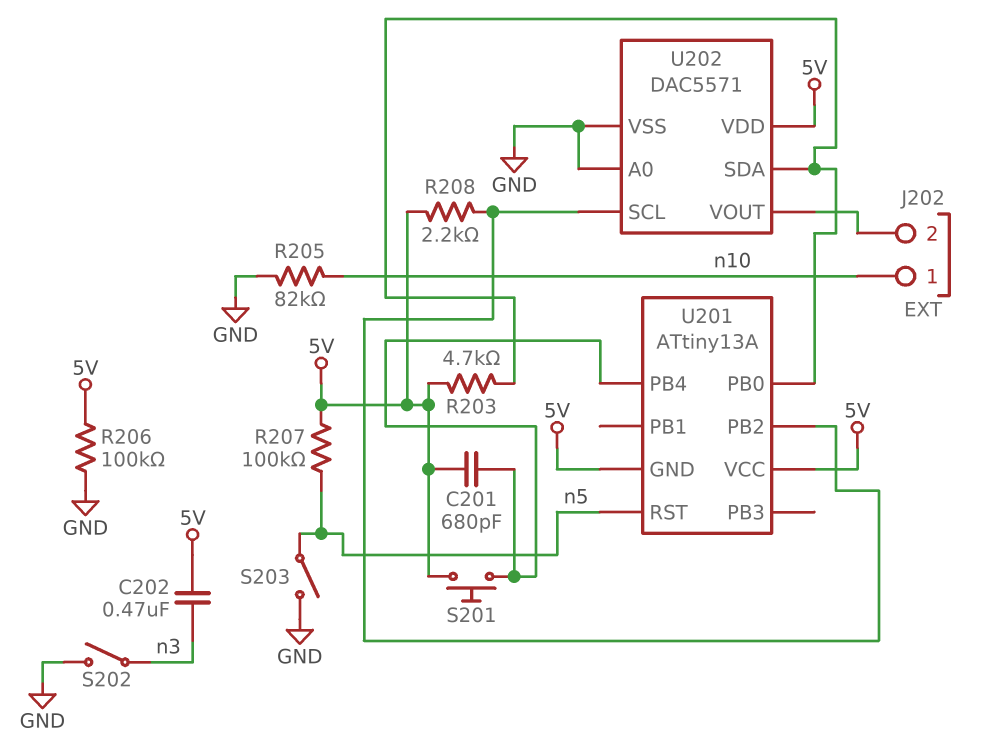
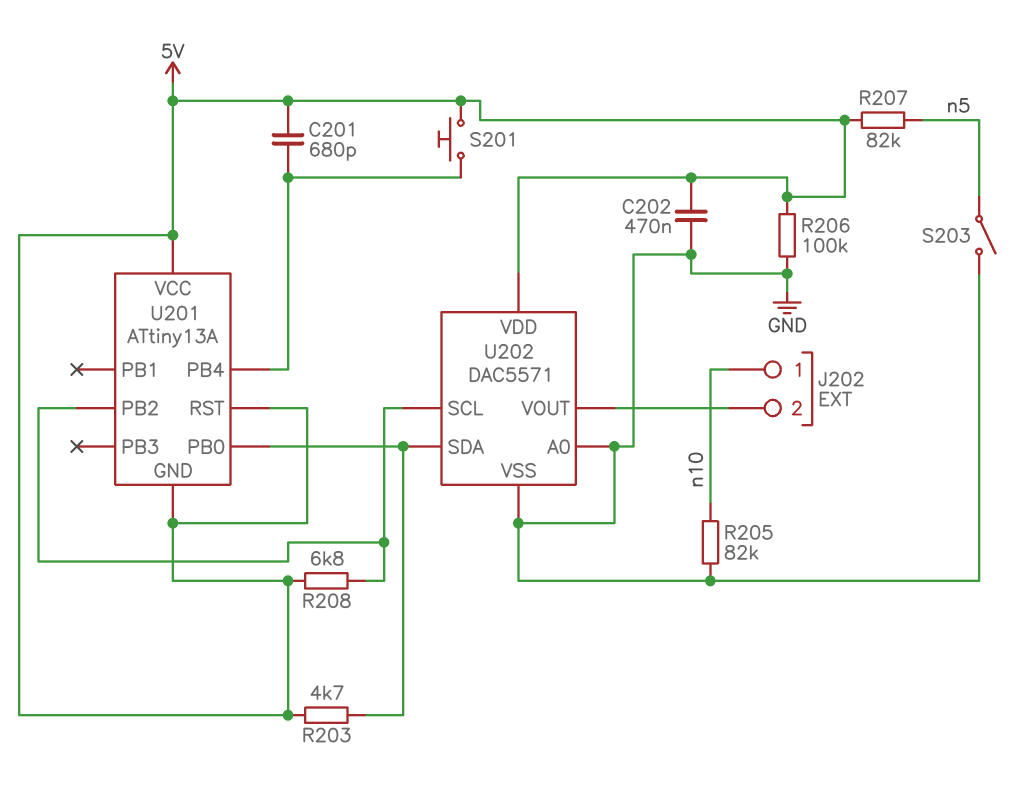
C202: 470nF (5V, n3) -> 470nF (5V, GND)
R207: 100k (5V, n5) -> 82k (5V, n5)
R208: 2.2k (5V, U201/PB2) -> 6.8k (5V, U201/PB2)
S202: switch (GND, n3) -> none
U201 pin RST: n5 -> 5V

